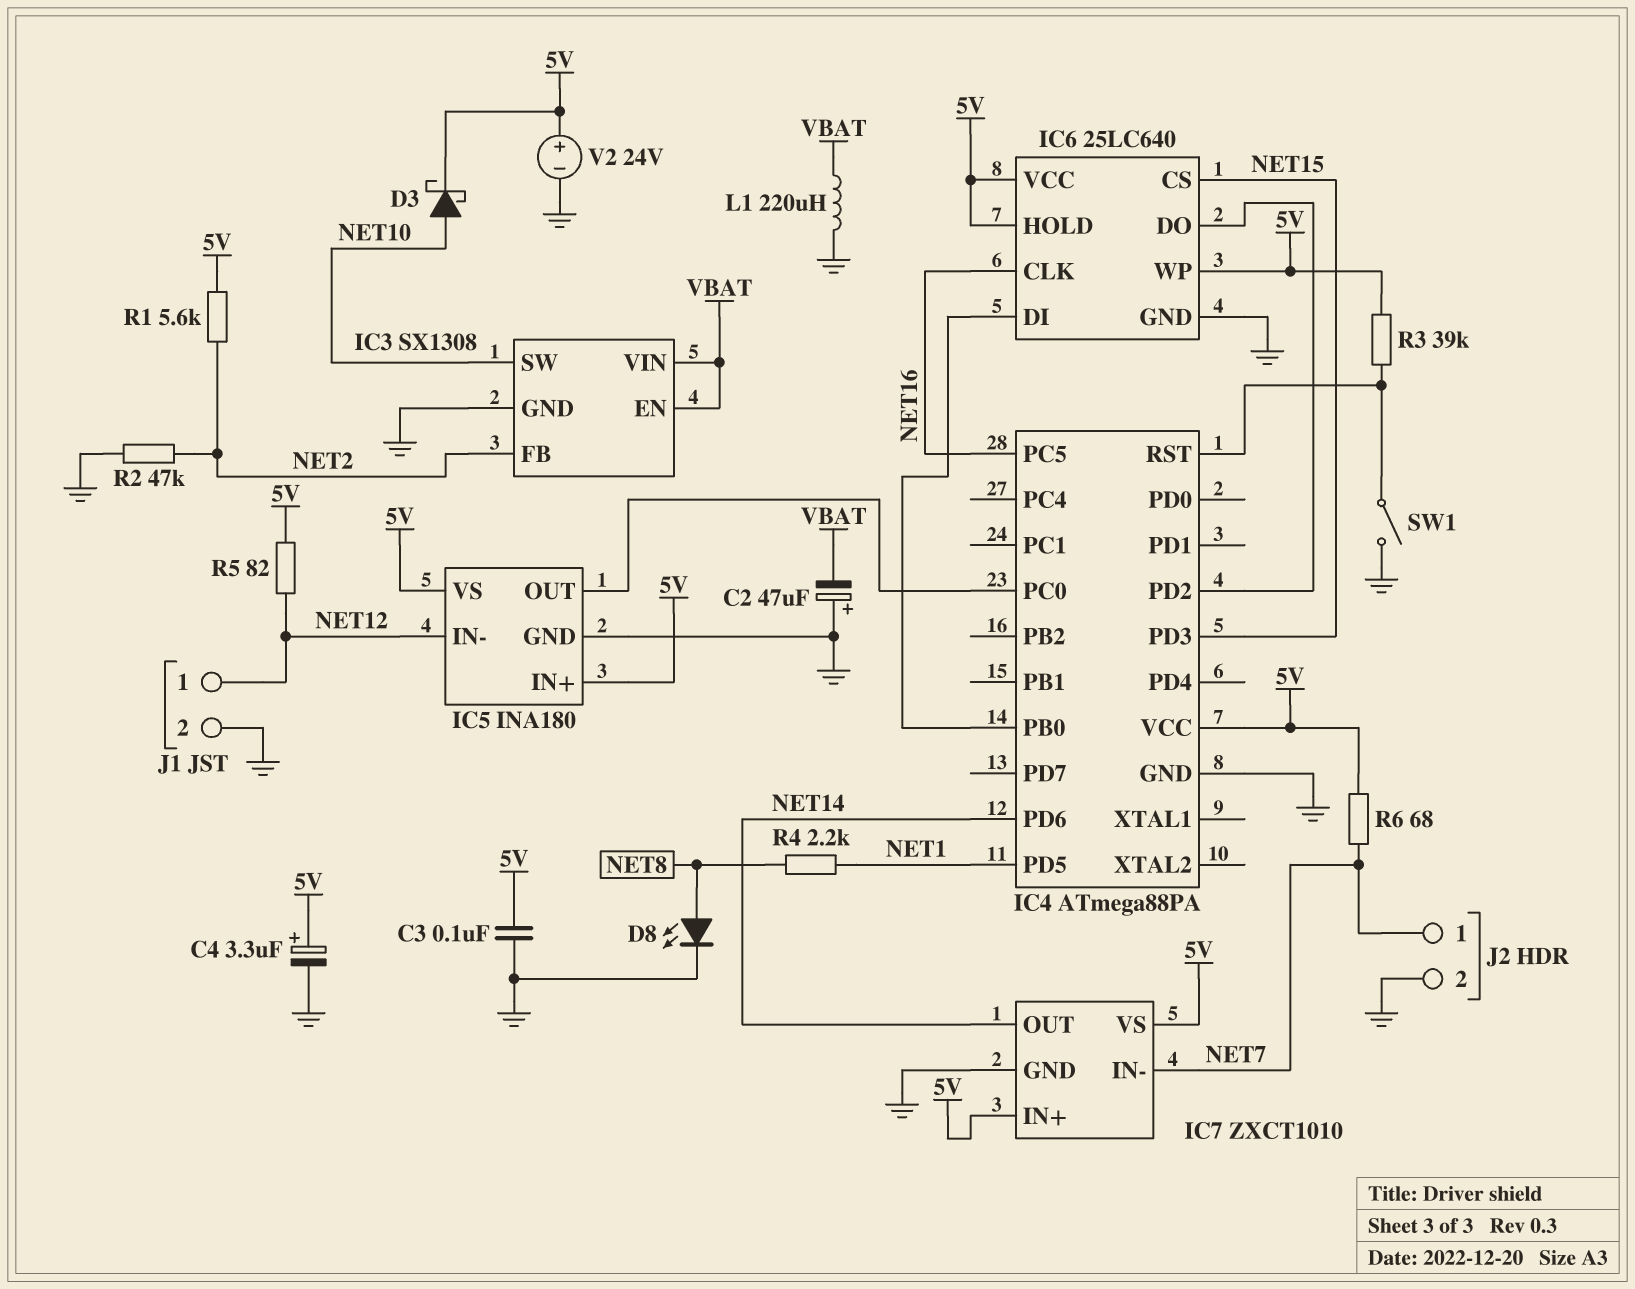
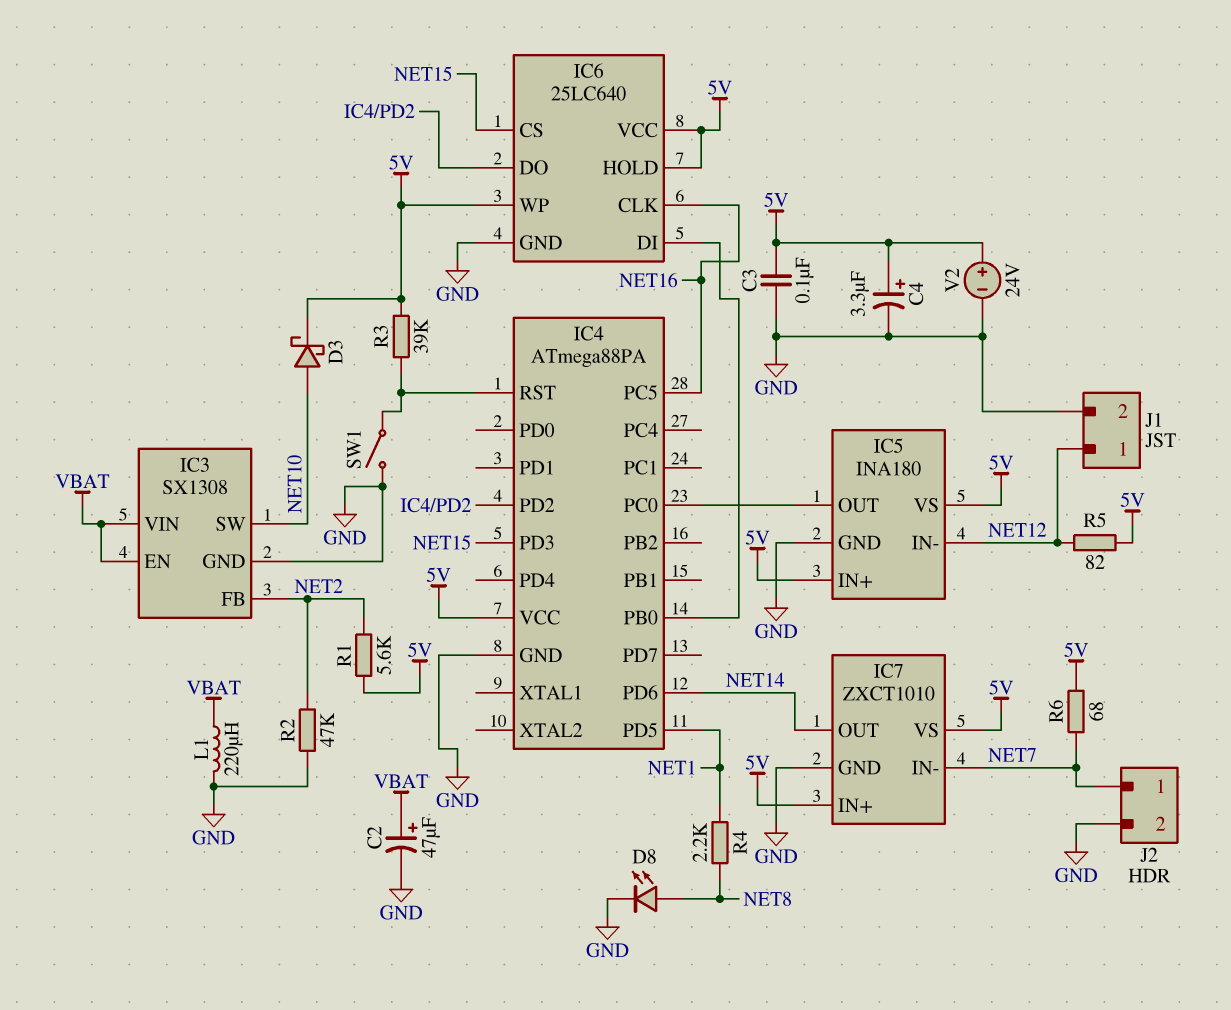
C2: 47uF (plus GND, minus VBAT) -> 47uF (plus VBAT, minus GND)

